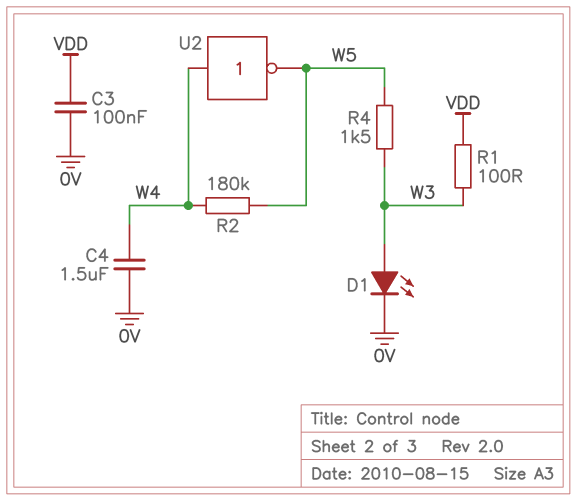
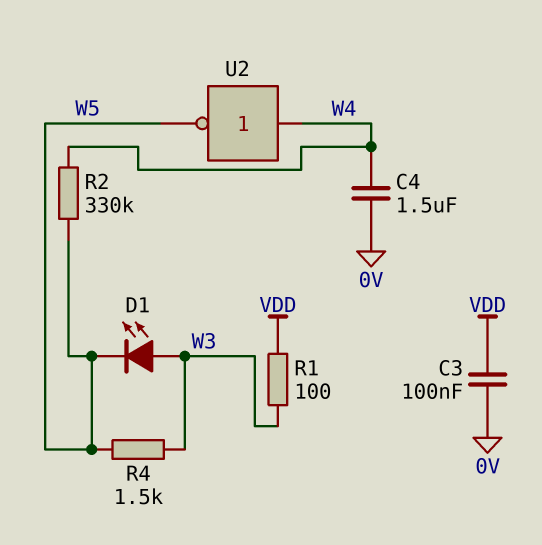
D1: LED (A W3, K 0V) -> LED (A W3, K W5)
R2: 180k (W4, W5) -> 330k (W4, W5)

